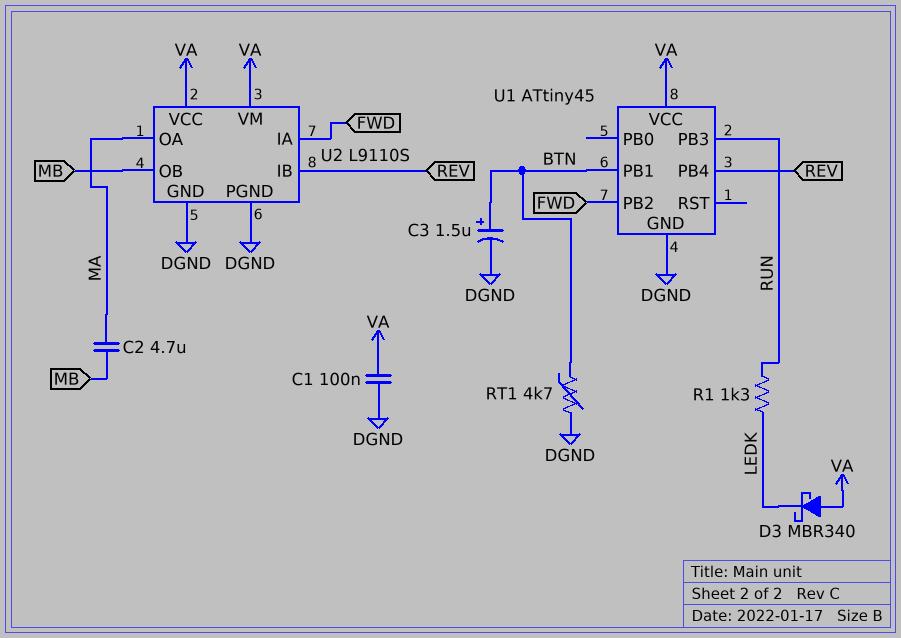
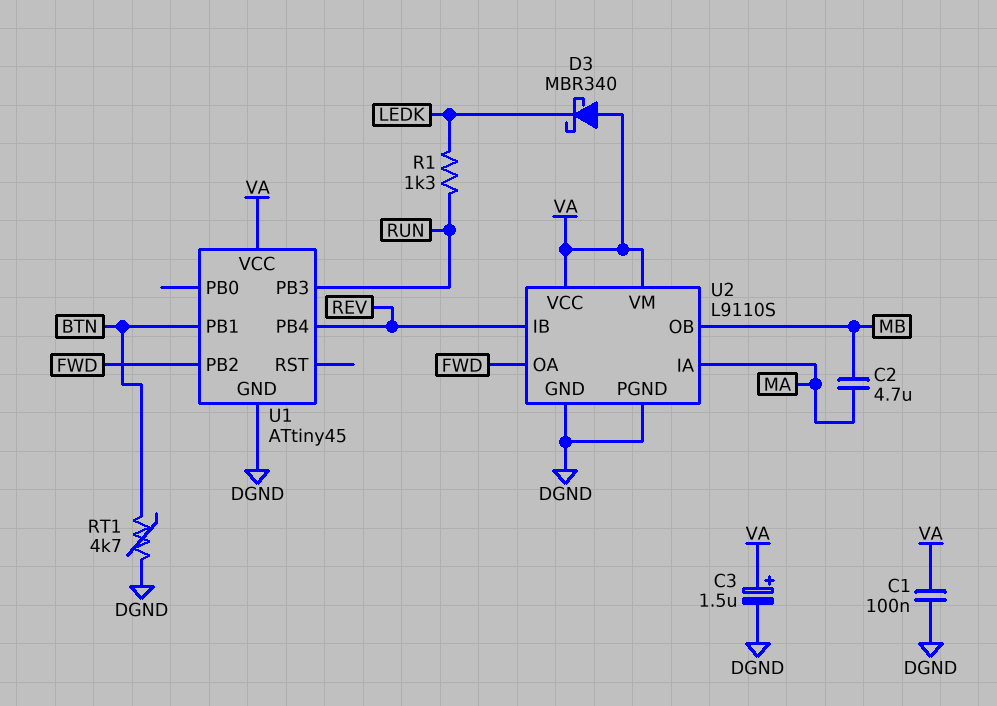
C3: 1.5uF (plus BTN, minus DGND) -> 1.5uF (plus VA, minus DGND)
U2 pin IA: FWD -> MA
U2 pin OA: MA -> FWD

